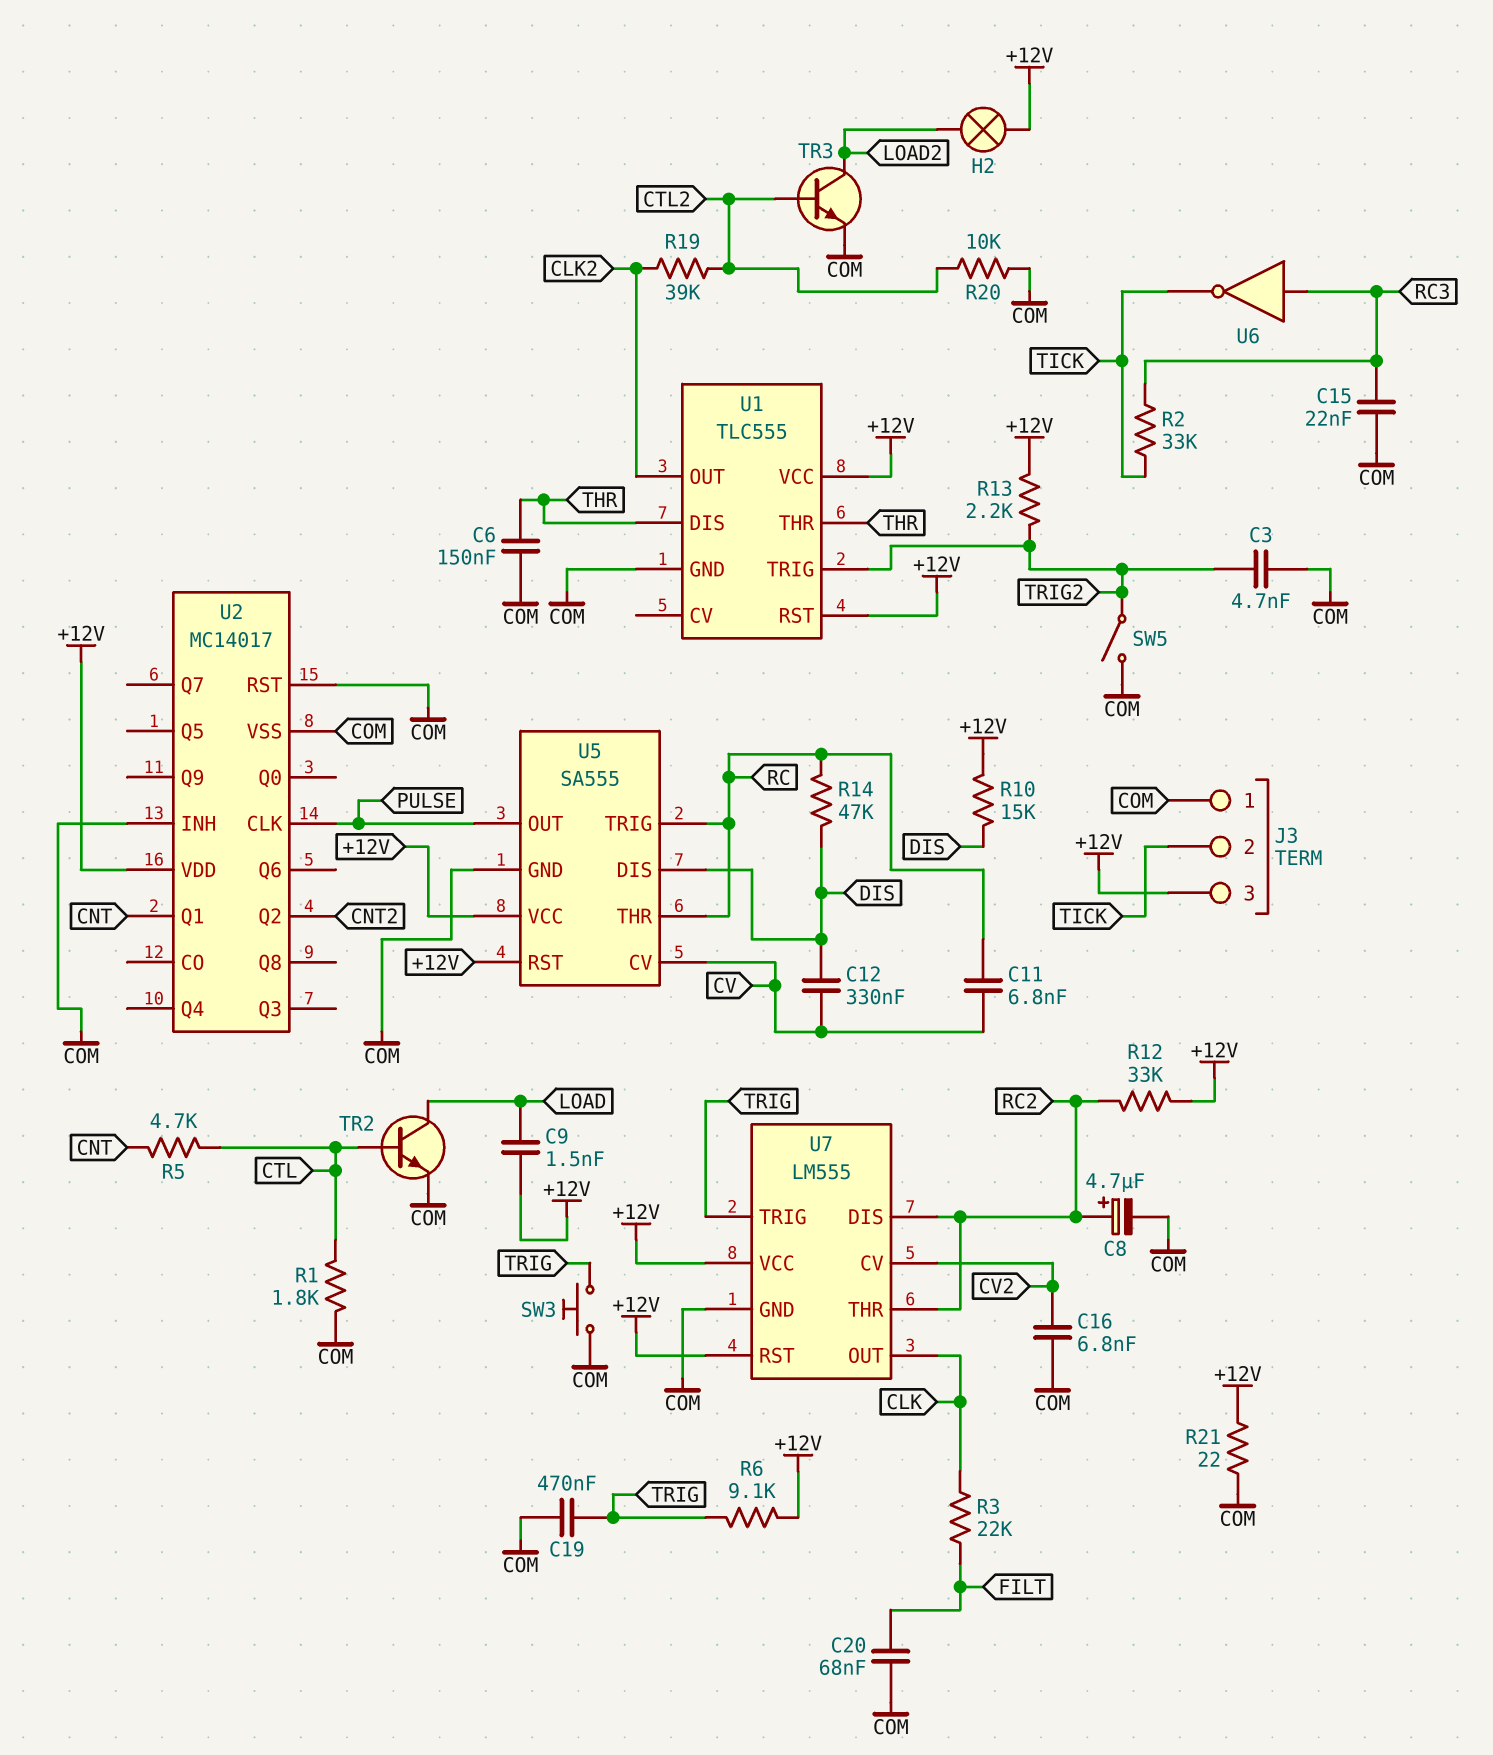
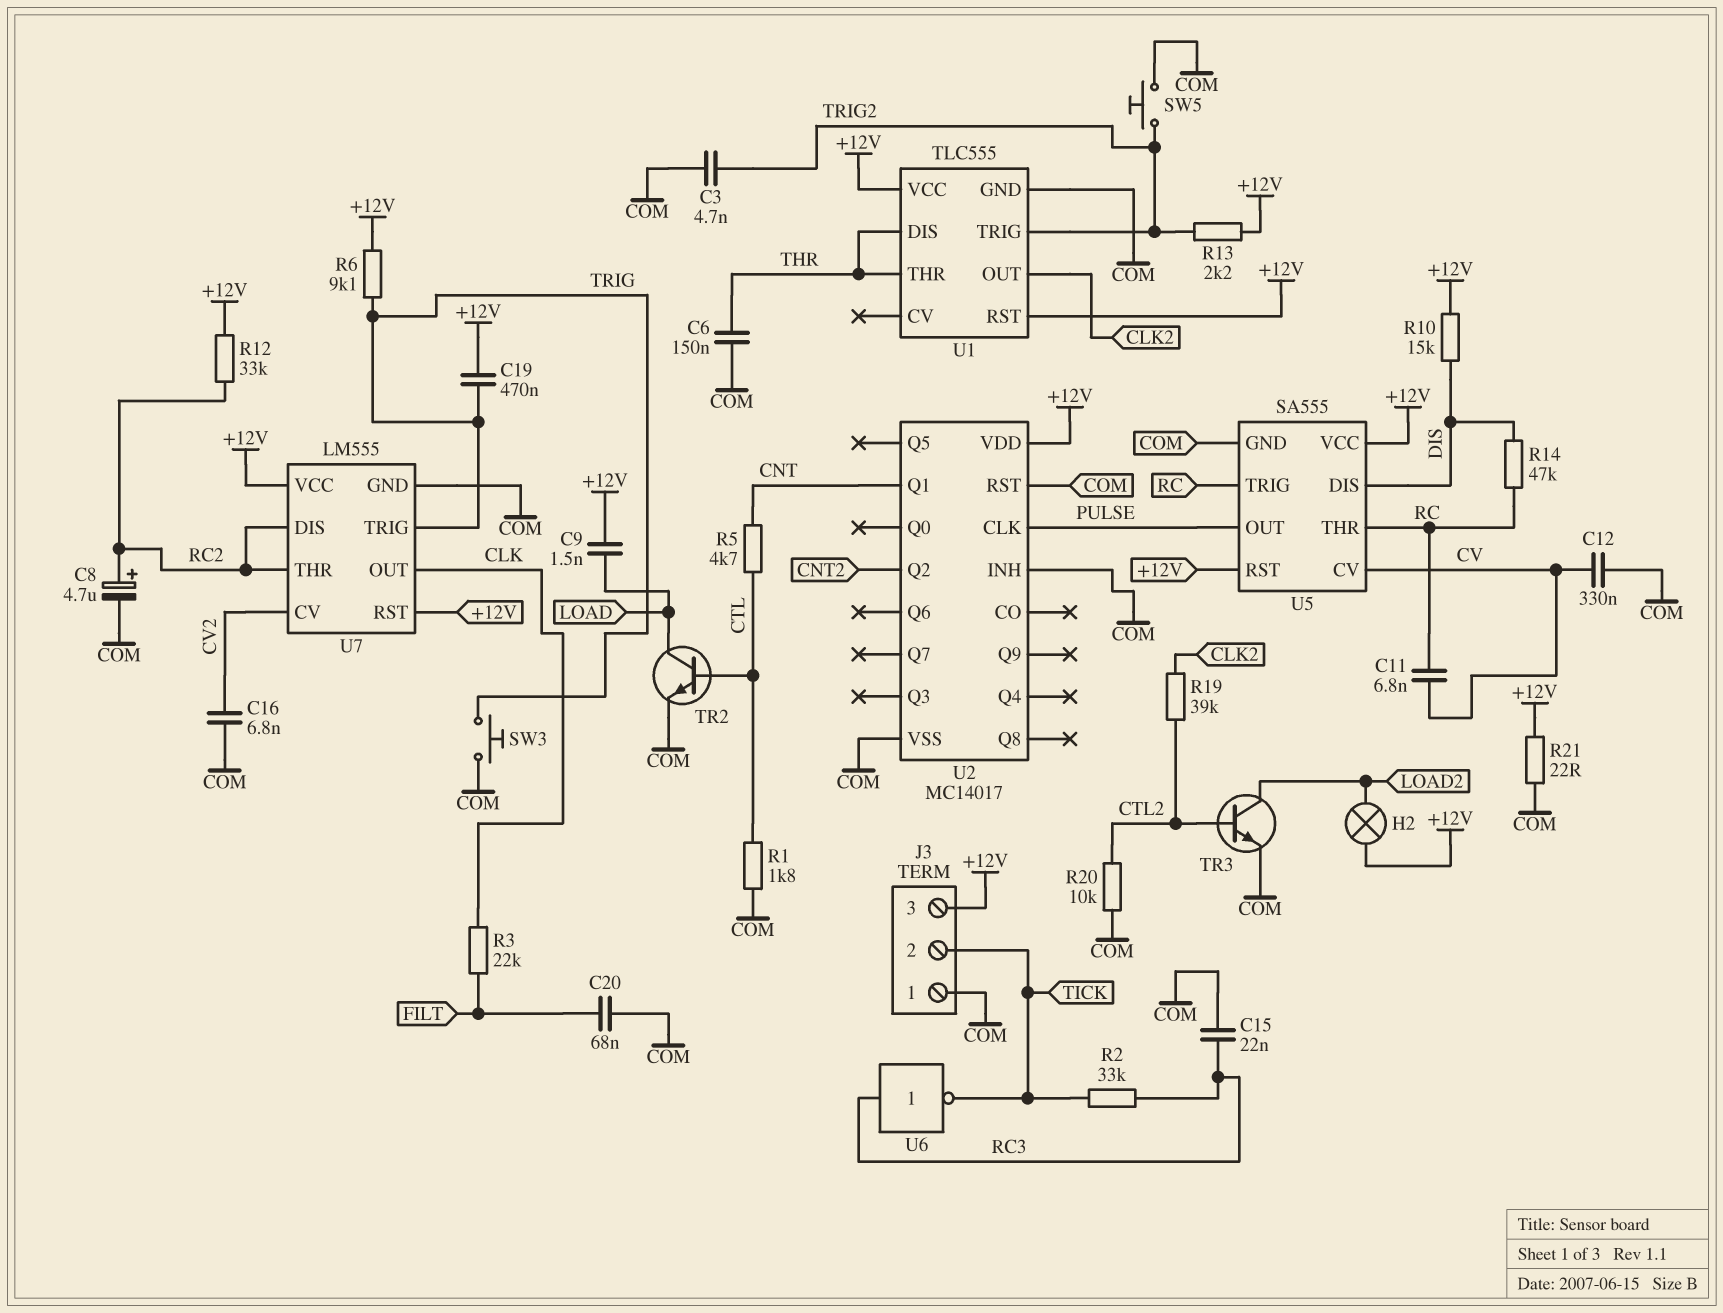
C12: 330nF (CV, DIS) -> 330nF (COM, CV)
C19: 470nF (COM, TRIG) -> 470nF (+12V, TRIG)
SW5: switch (COM, TRIG2) -> button (COM, TRIG2)

